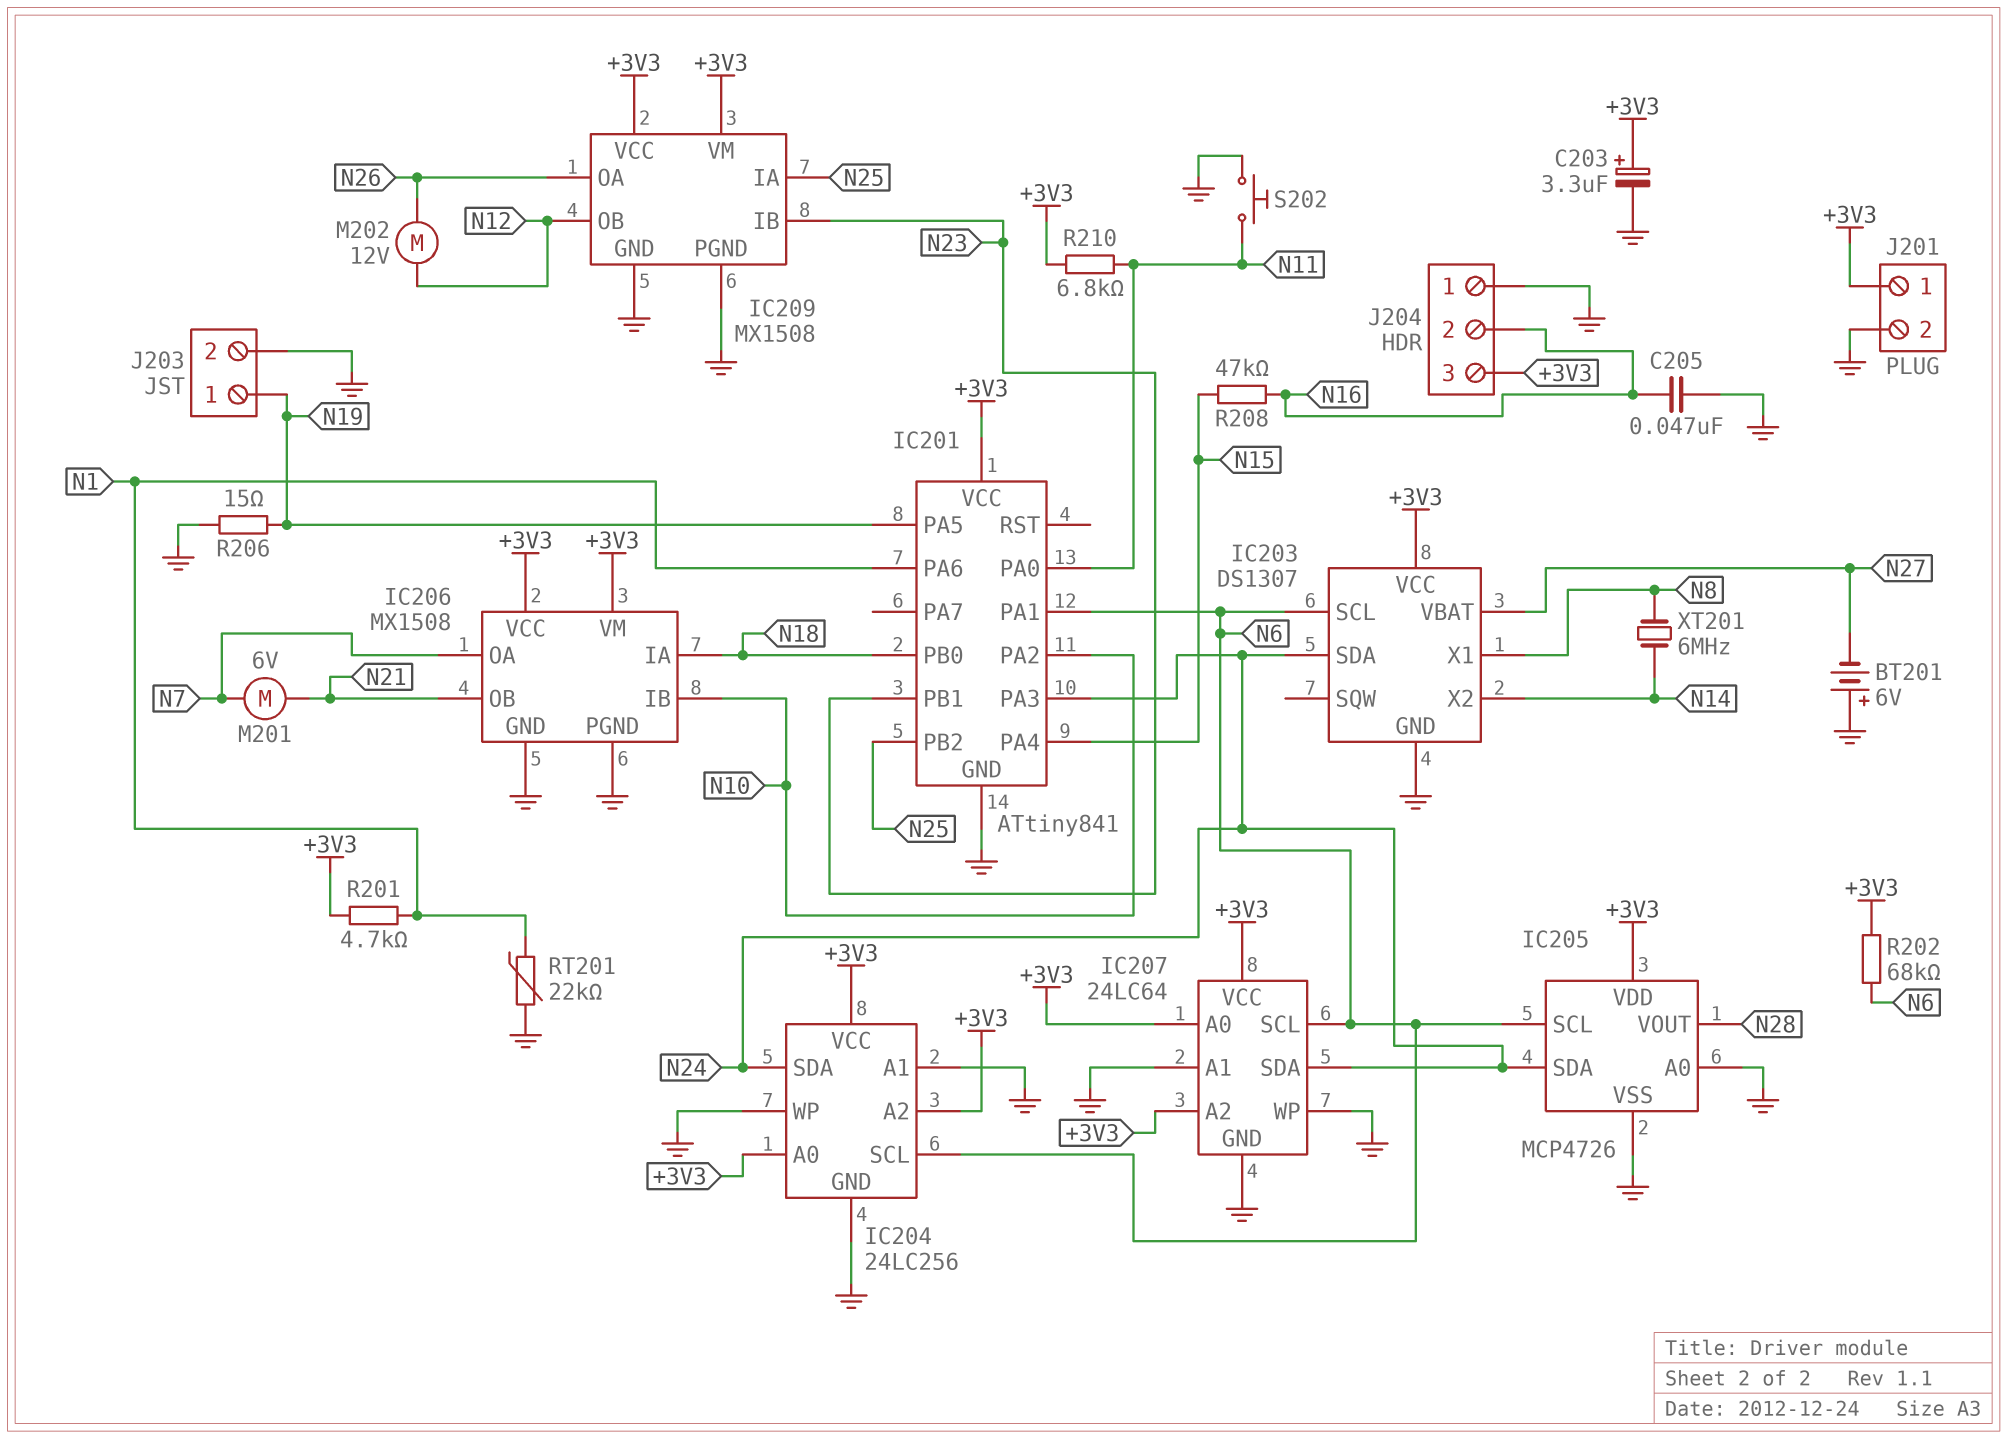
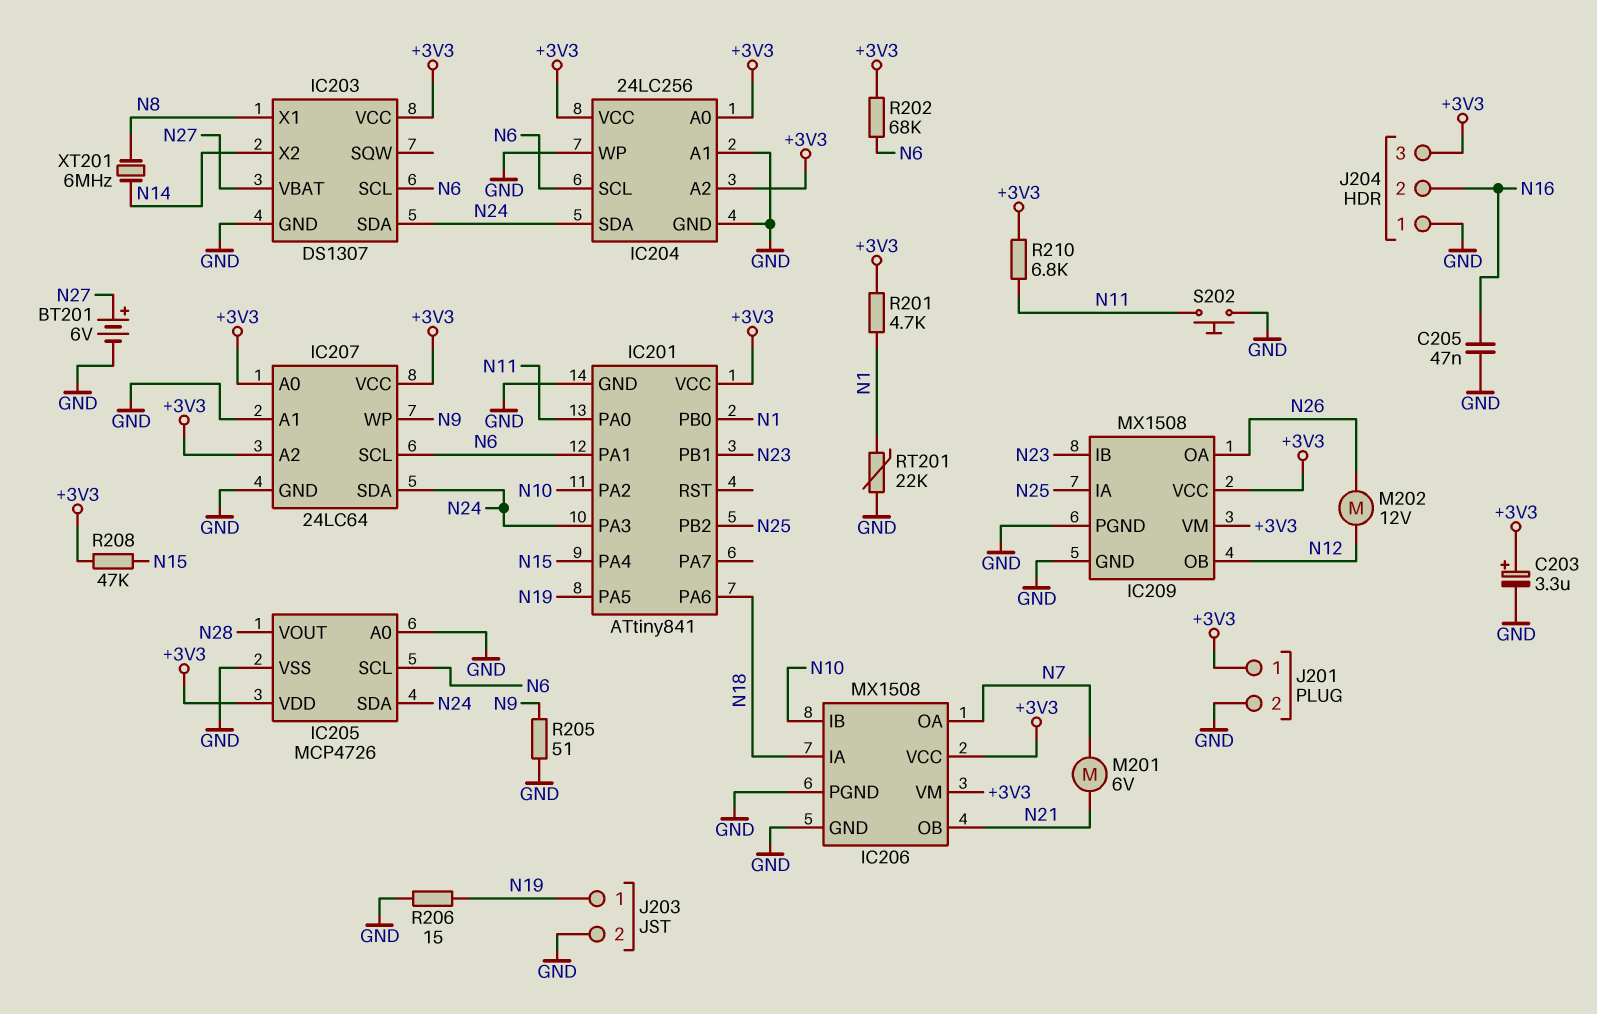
BT201: 6V (plus GND, minus N27) -> 6V (plus N27, minus GND)
IC201 pin PA6: N1 -> N18
IC201 pin PB0: N18 -> N1
IC207 pin WP: GND -> N9
R205: none -> 51 (GND, N9)
R208: 47k (N15, N16) -> 47k (+3V3, N15)

